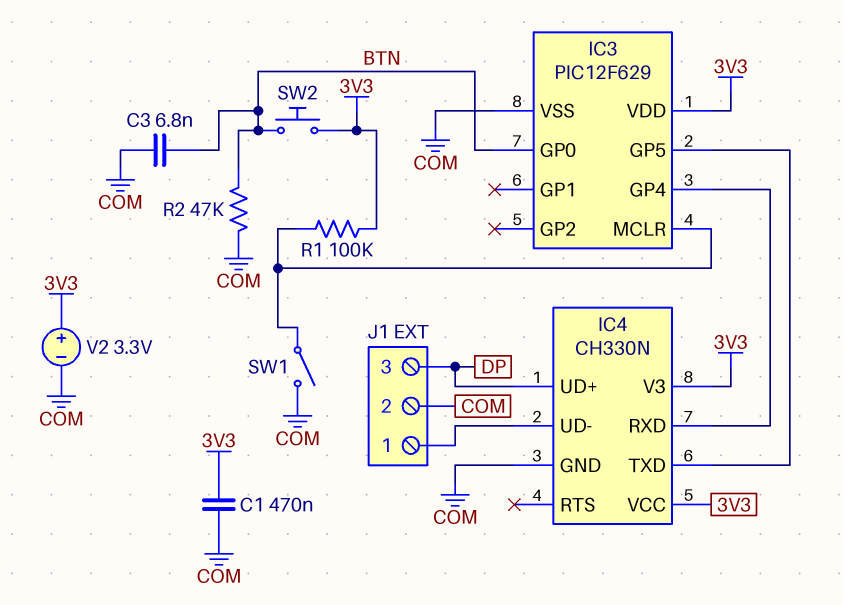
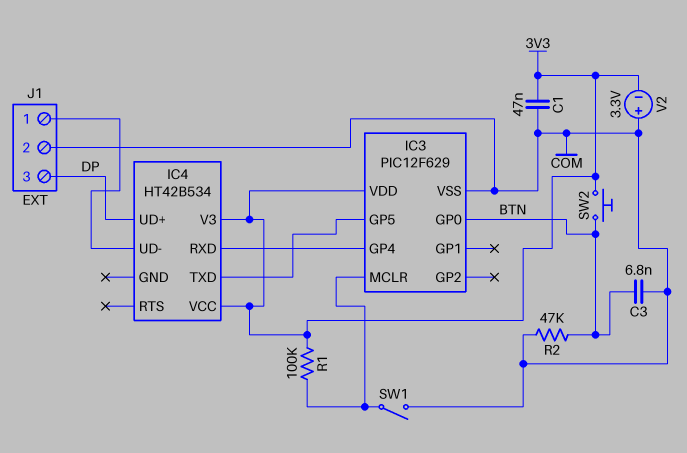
C1: 470nF (3V3, COM) -> 47nF (3V3, COM)
IC4: CH330N -> HT42B534
IC4 pin GND: COM -> none
V2: 3.3V (plus 3V3, minus COM) -> 3.3V (plus COM, minus 3V3)

